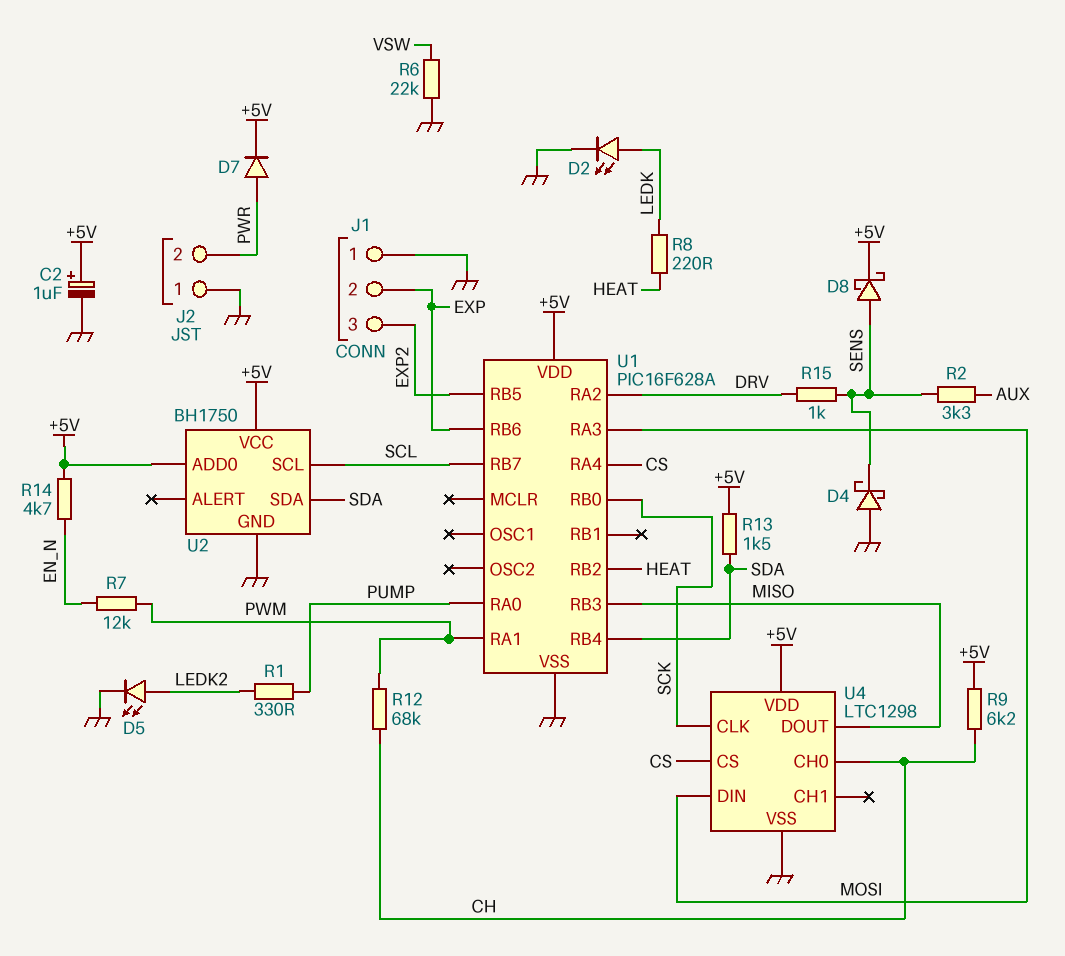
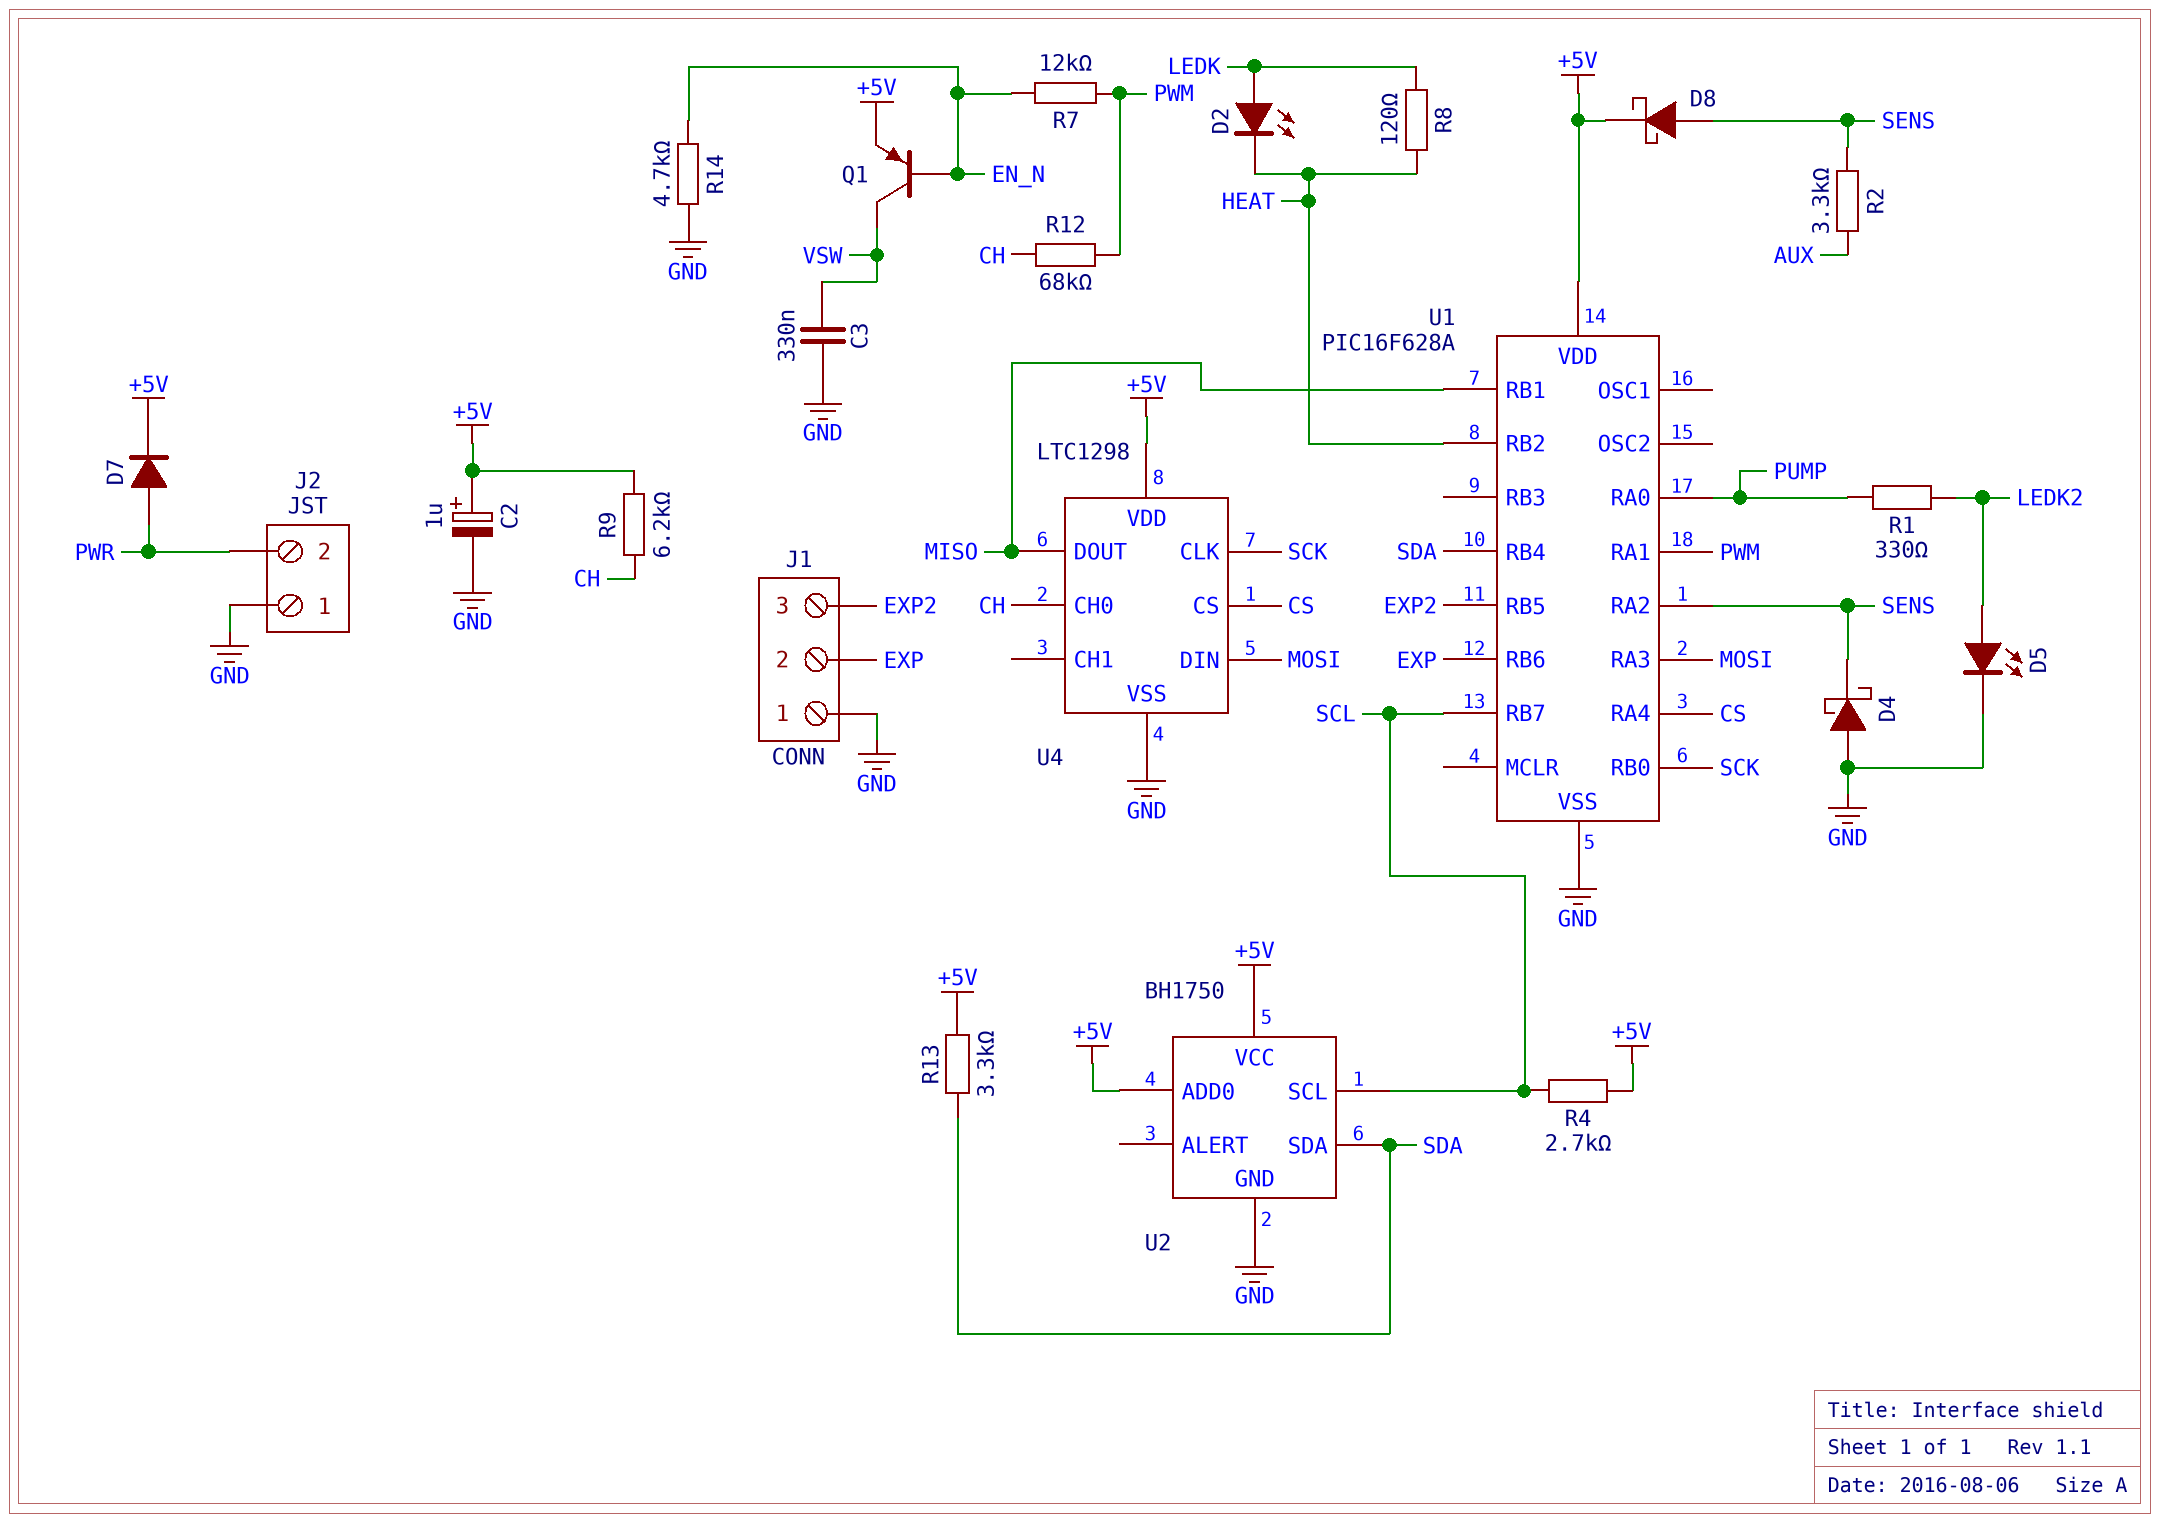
C3: none -> 330nF (GND, VSW)
D2: LED (A LEDK, K GND) -> LED (A LEDK, K HEAT)
Q1: none -> PNP (B EN_N, C VSW, E +5V)
R4: none -> 2.7k (+5V, SCL)
R6: 22k (GND, VSW) -> none
R8: 220 (HEAT, LEDK) -> 120 (HEAT, LEDK)
R13: 1.5k (+5V, SDA) -> 3.3k (+5V, SDA)
R14: 4.7k (+5V, EN_N) -> 4.7k (EN_N, GND)
R15: 1k (DRV, SENS) -> none
U1 pin RA2: DRV -> SENS
U1 pin RB1: none -> MISO
U1 pin RB3: MISO -> none

